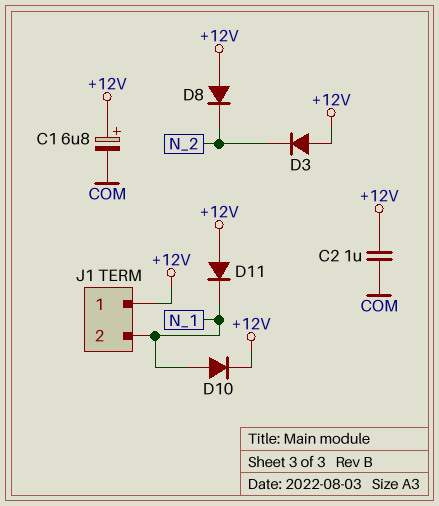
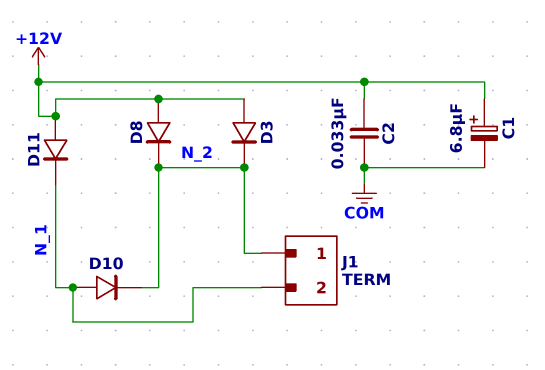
C2: 1uF (+12V, COM) -> 33nF (+12V, COM)
D10: diode (A N_1, K +12V) -> diode (A N_1, K N_2)
J1 pin 1: +12V -> N_2

